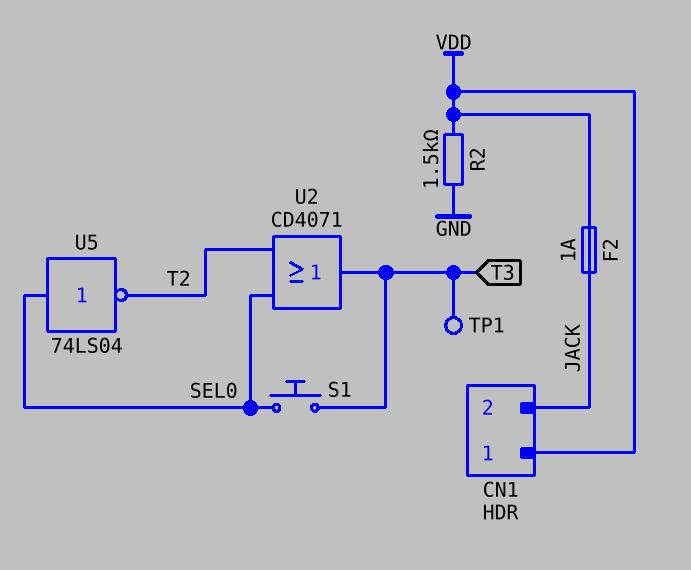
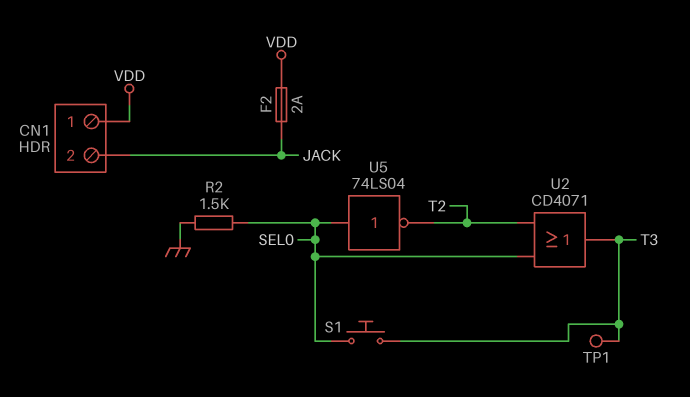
F2: 1A (JACK, VDD) -> 2A (JACK, VDD)
R2: 1.5k (GND, VDD) -> 1.5k (GND, SEL0)

